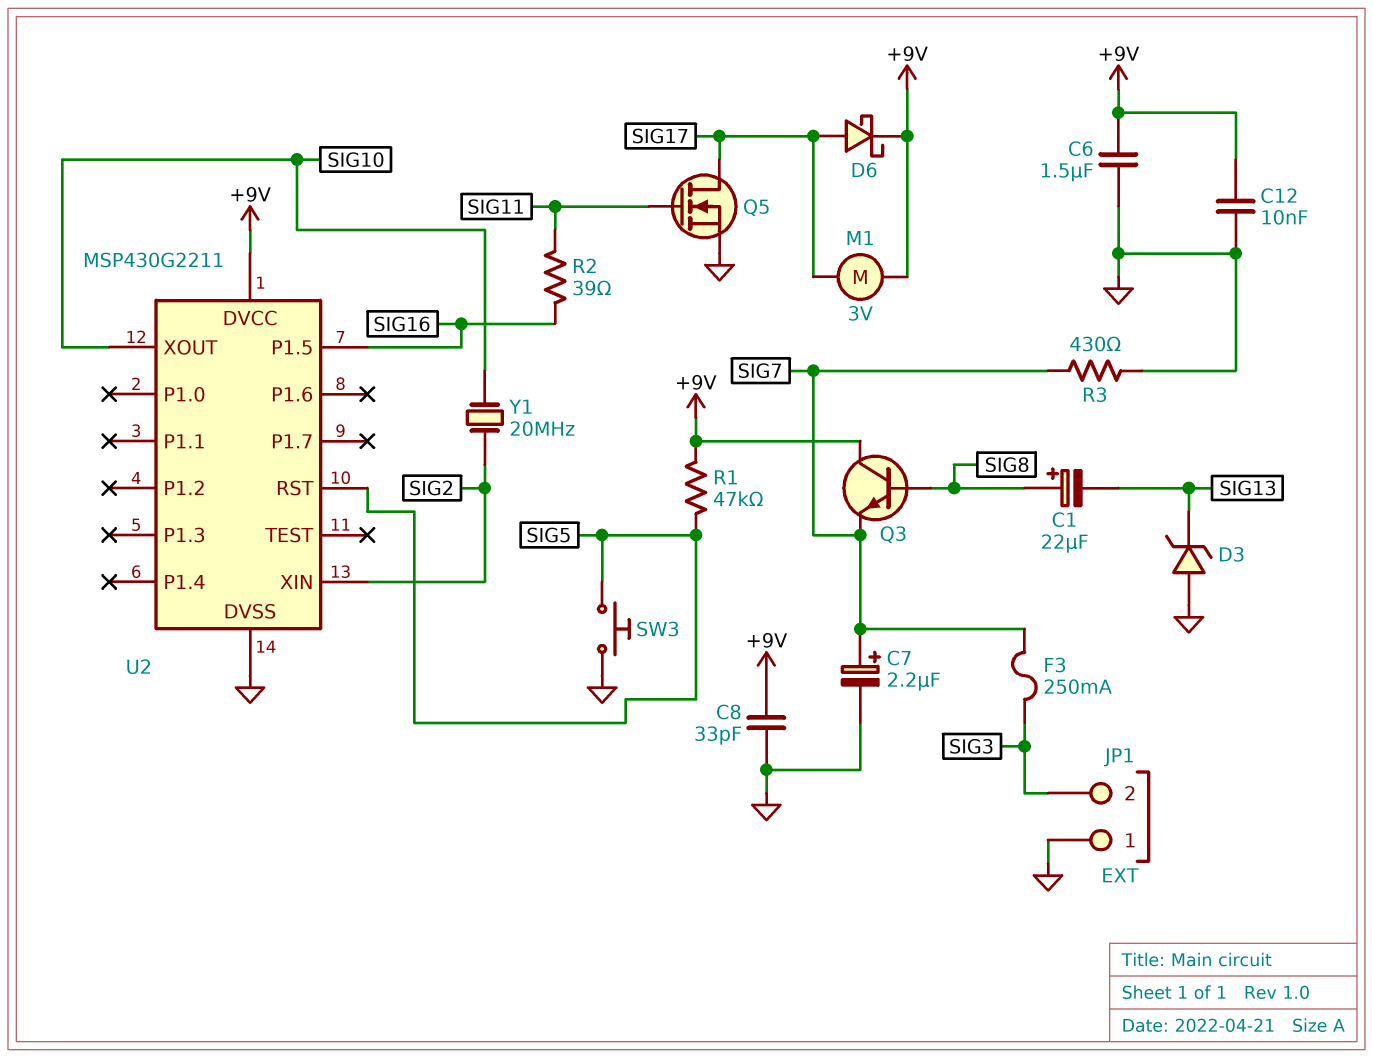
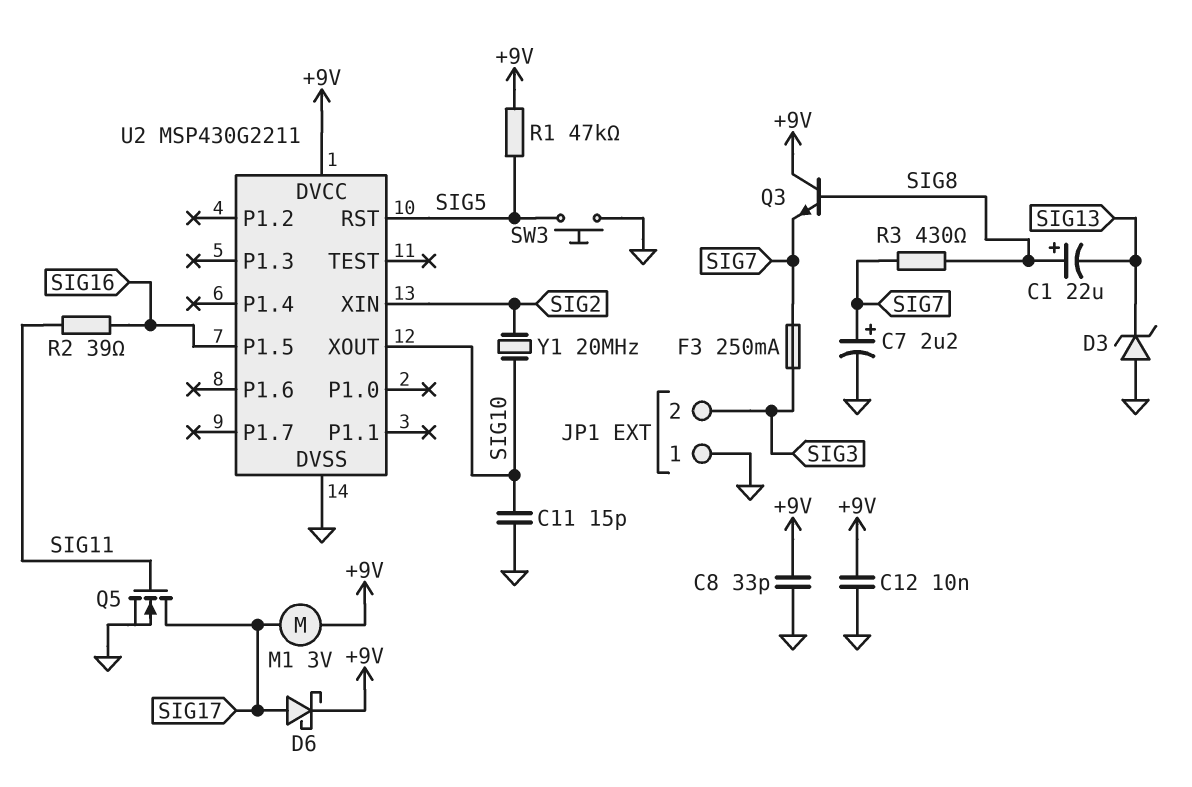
C6: 1.5uF (+9V, GND) -> none
C11: none -> 15pF (GND, SIG10)
R3: 430 (GND, SIG7) -> 430 (SIG7, SIG8)

